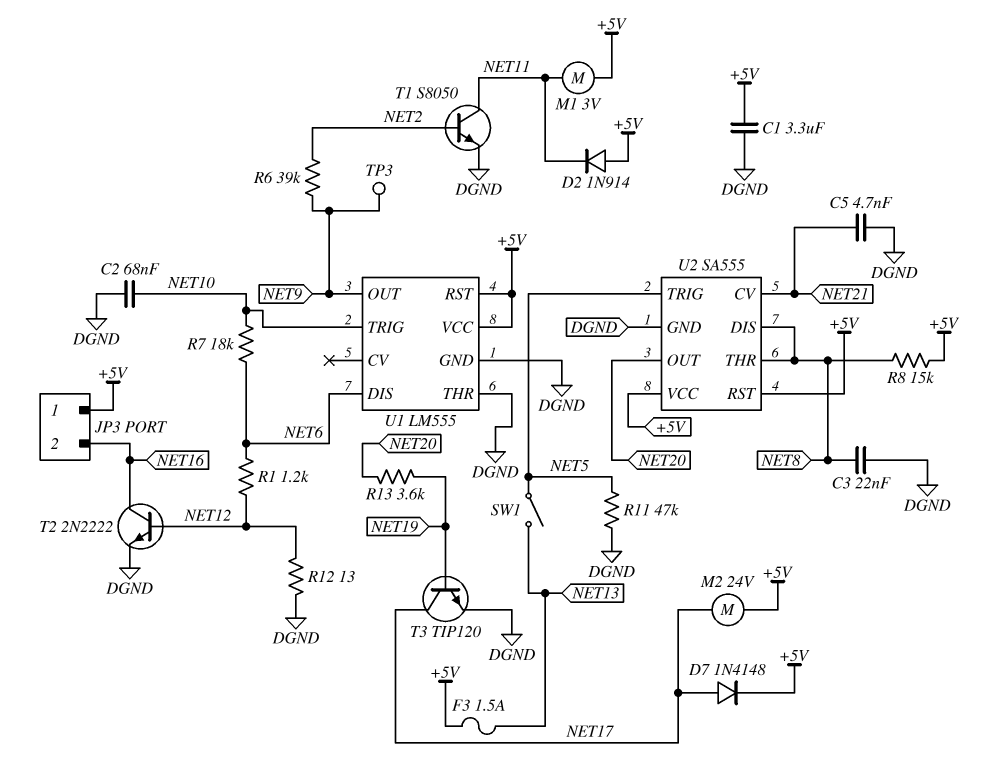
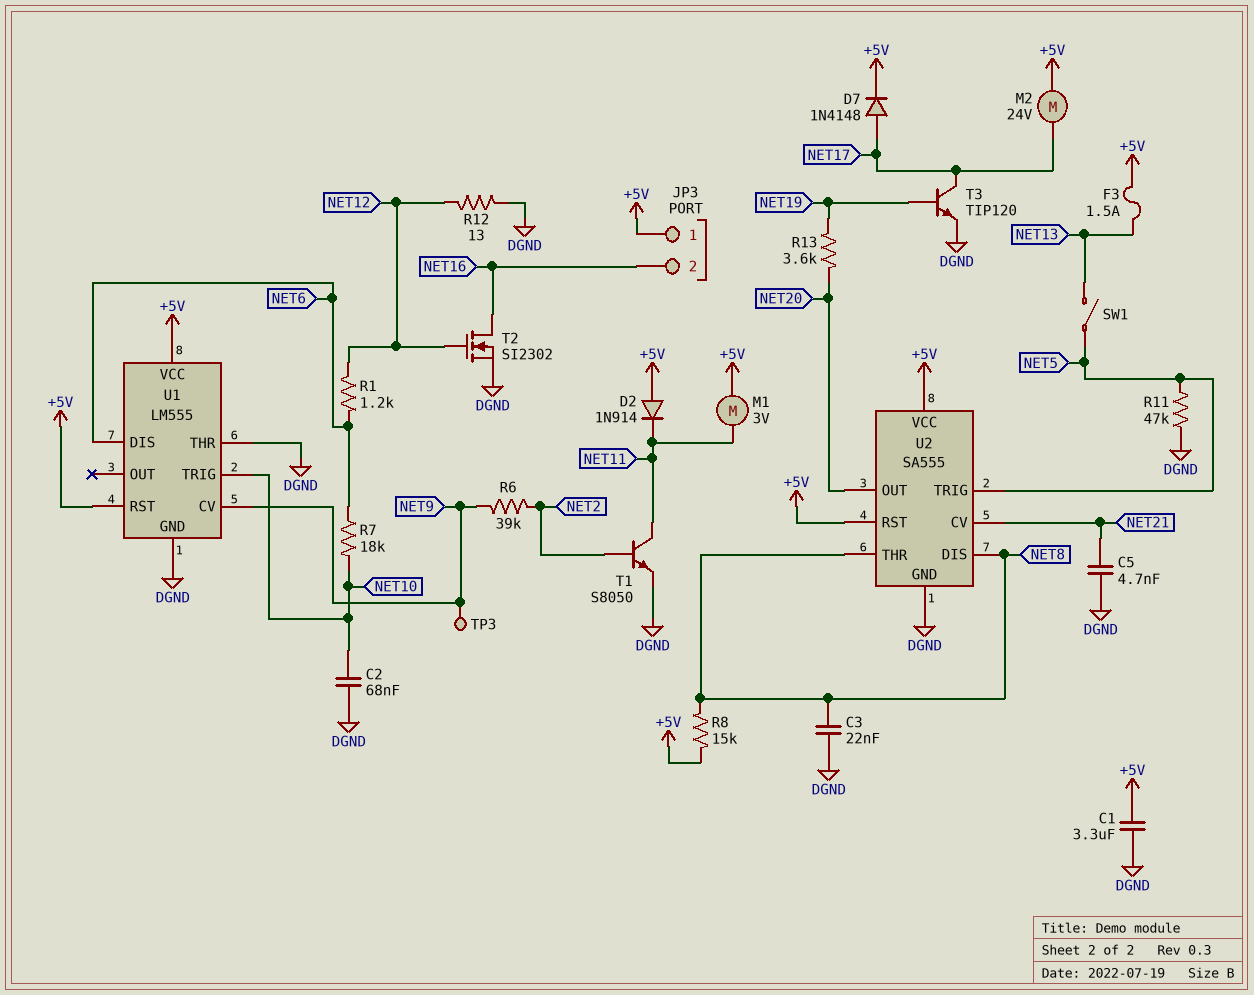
T2: NPN 2N2222 (B NET12, C NET16, E DGND) -> NMOS SI2302 (G NET12, D NET16, S DGND)
U1 pin CV: none -> NET9
U1 pin OUT: NET9 -> none

